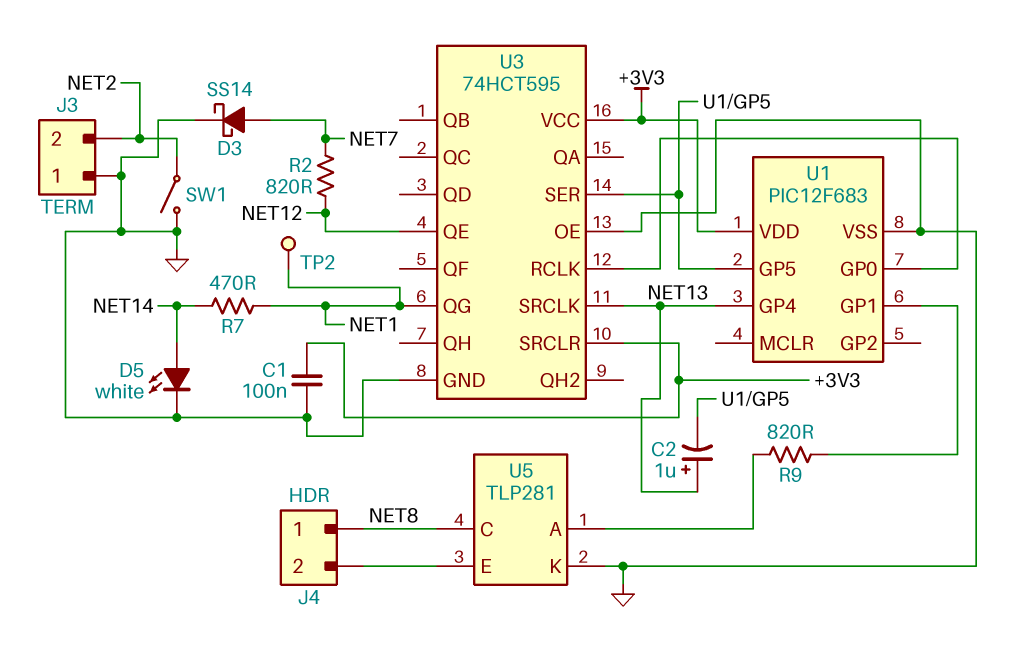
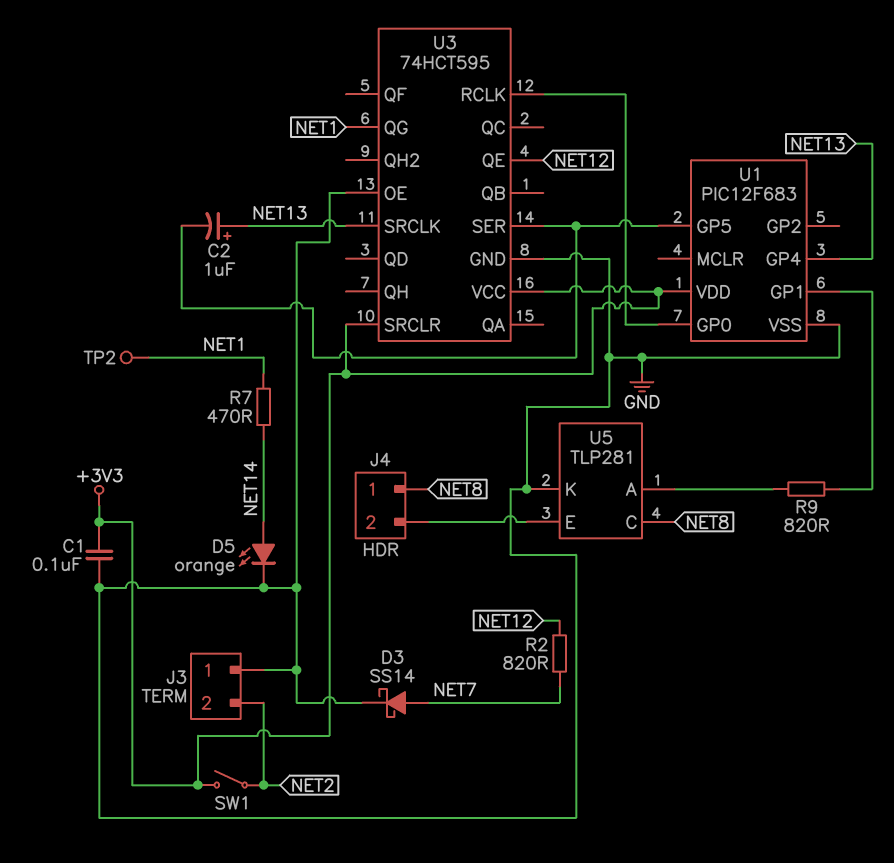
D5: LED white (A NET14, K GND) -> LED orange (A NET14, K GND)
SW1: switch (GND, NET2) -> switch (+3V3, NET2)

